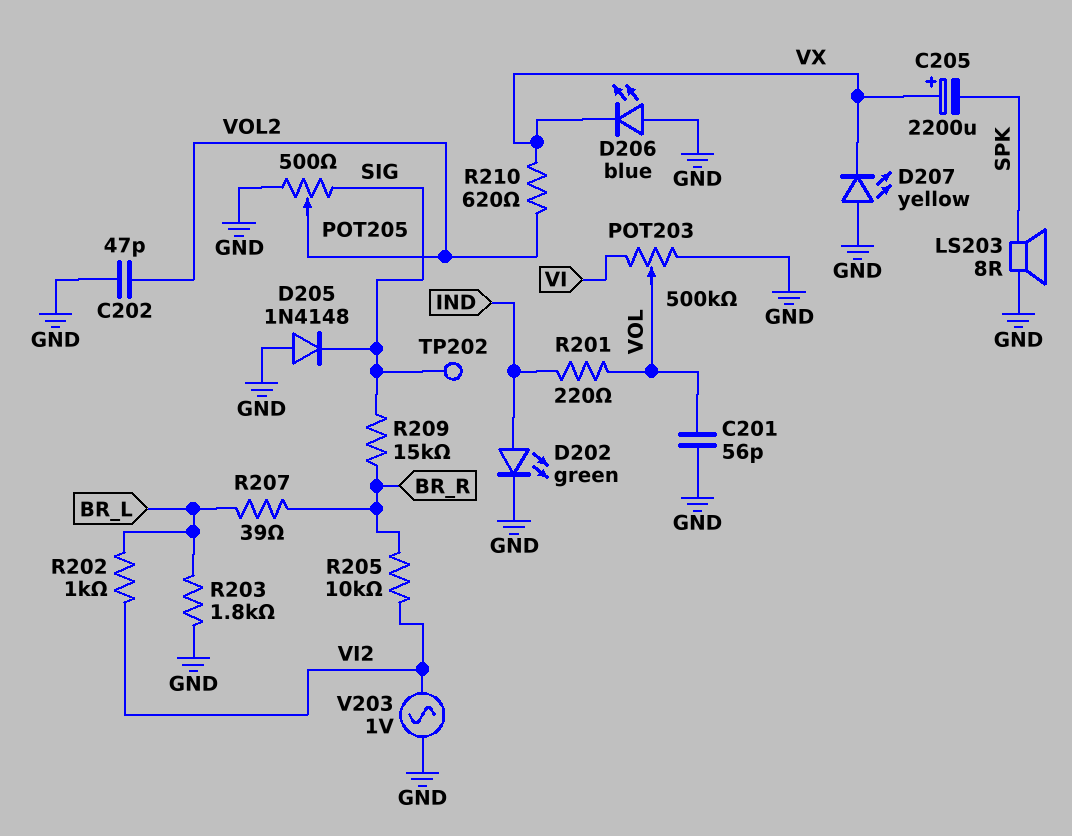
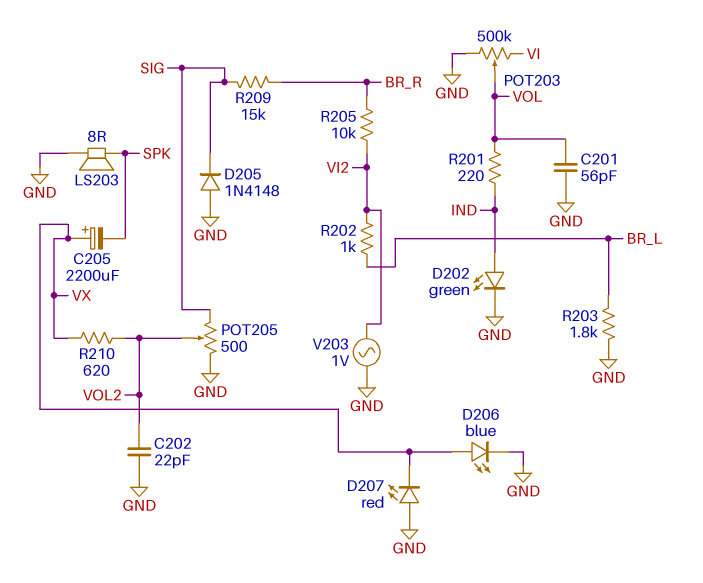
C202: 47pF (GND, VOL2) -> 22pF (GND, VOL2)
D206: LED blue (A GND, K VX) -> LED blue (A VX, K GND)
D207: LED yellow (A GND, K VX) -> LED red (A GND, K VX)
R207: 39 (BR_L, BR_R) -> none
TP202: test point (SIG) -> none

